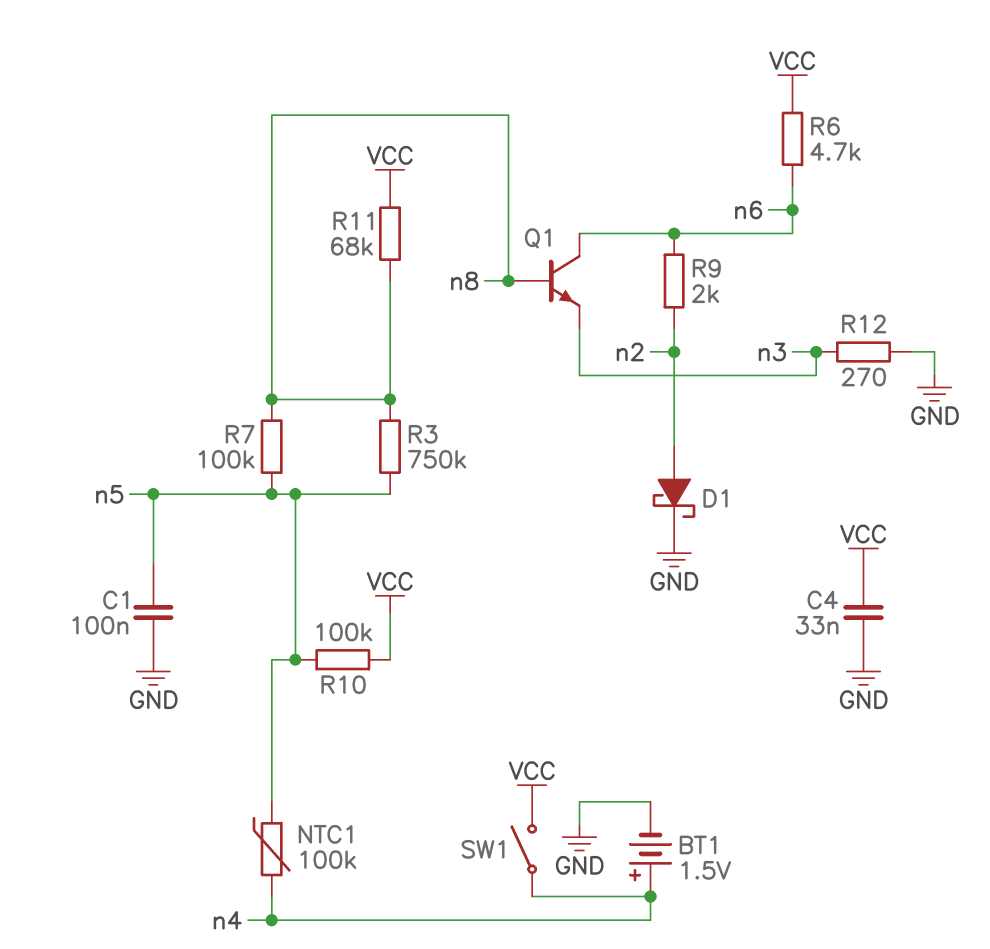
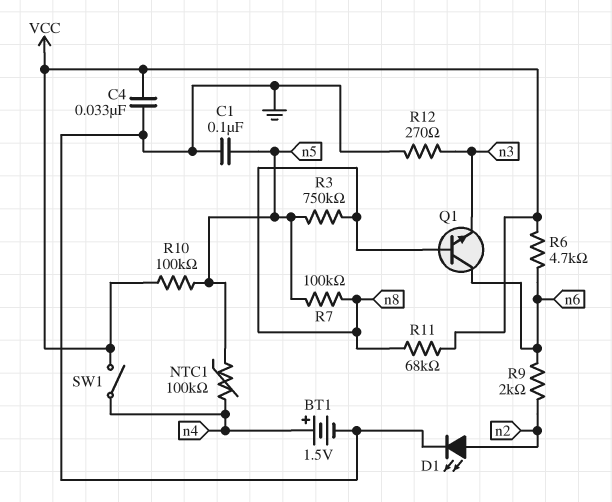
D1: schottky (A n2, K GND) -> LED (A n2, K GND)

